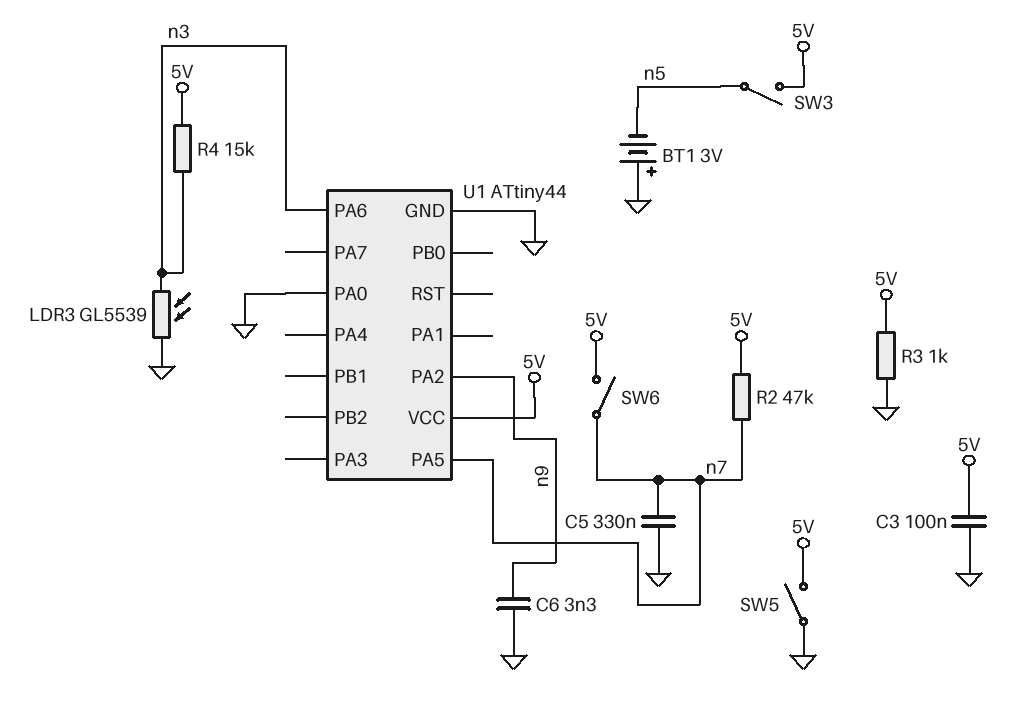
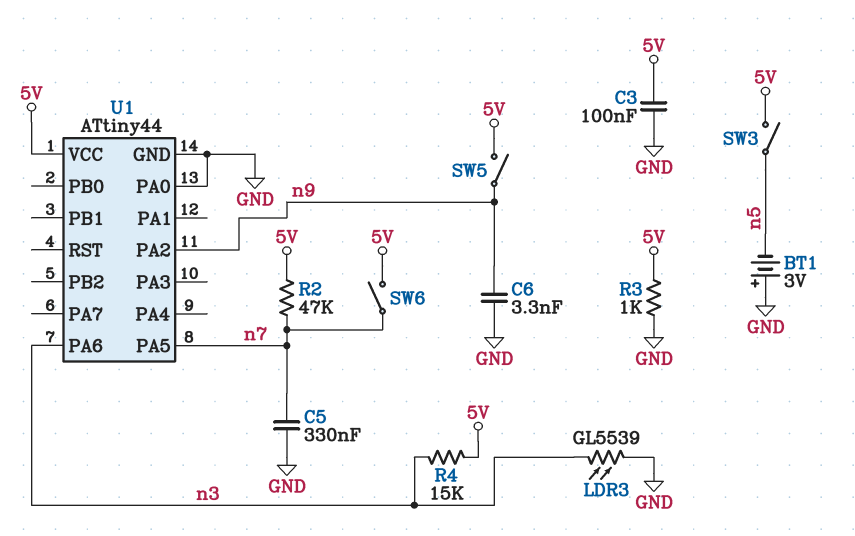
SW5: switch (5V, GND) -> switch (5V, n9)

